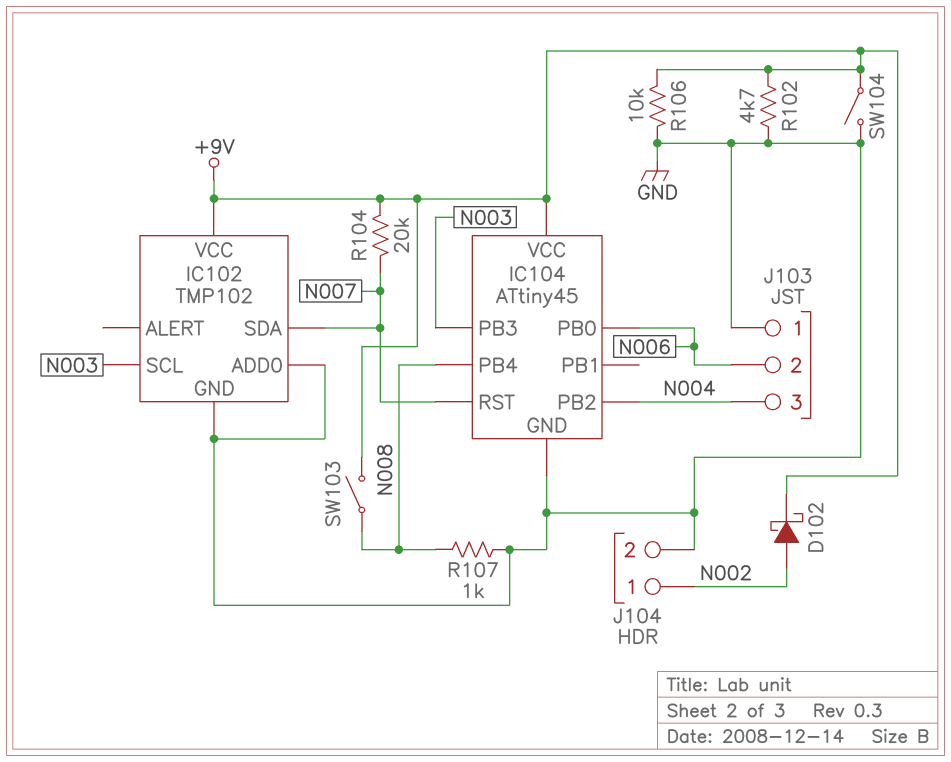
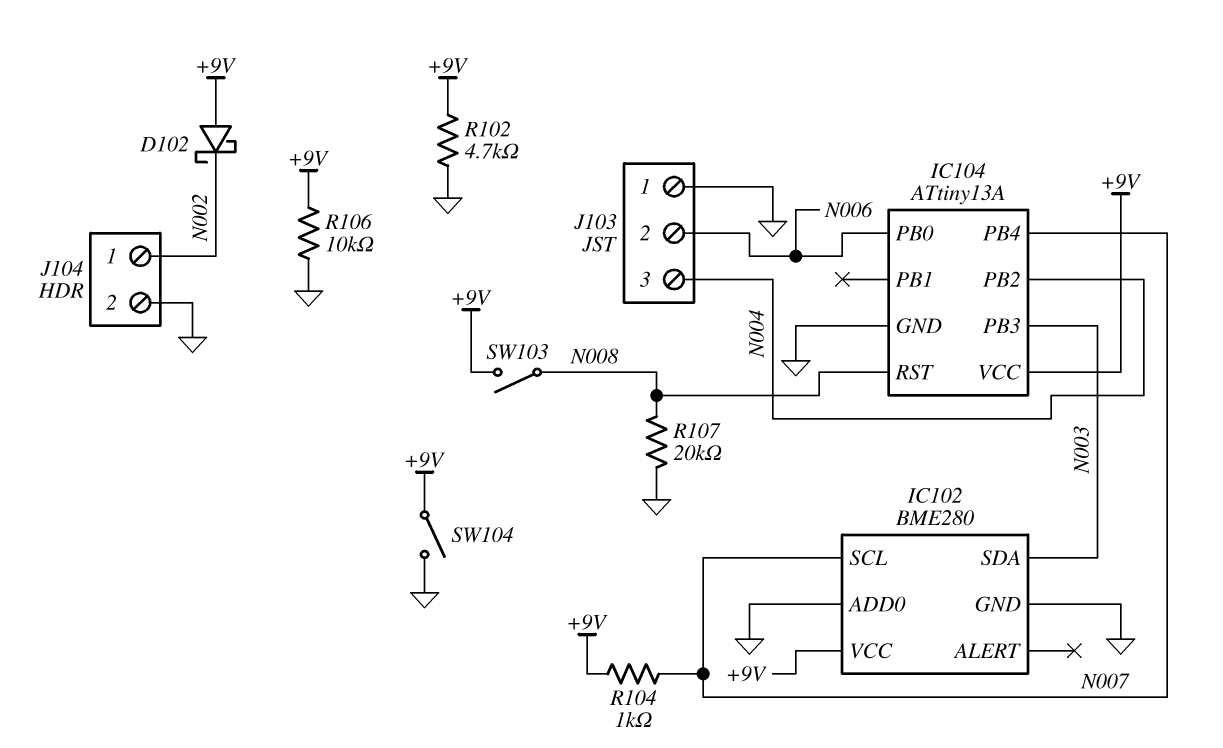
D102: schottky (A N002, K +9V) -> schottky (A +9V, K N002)
IC102: TMP102 -> BME280
IC102 pin SCL: N003 -> N007
IC102 pin SDA: N007 -> N003
IC104: ATtiny45 -> ATtiny13A
IC104 pin PB4: N008 -> N007
IC104 pin RST: N007 -> N008
R104: 20k (+9V, N007) -> 1k (+9V, N007)
R107: 1k (GND, N008) -> 20k (GND, N008)

